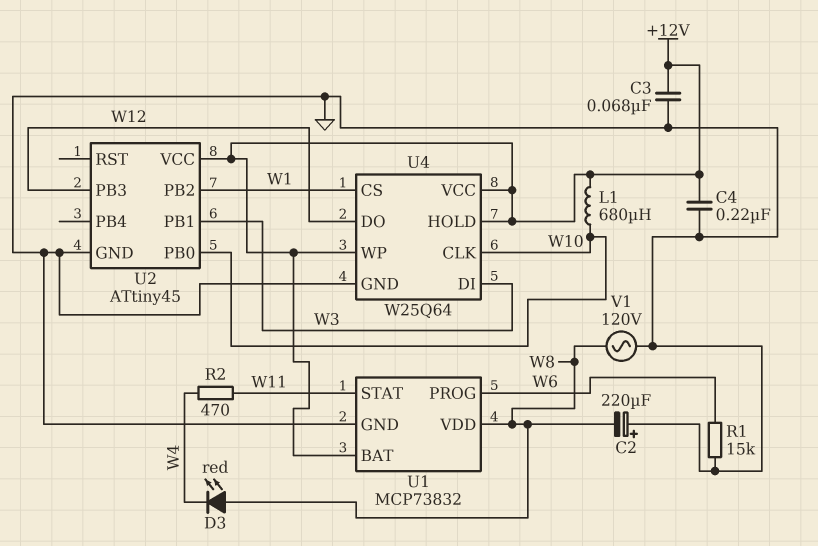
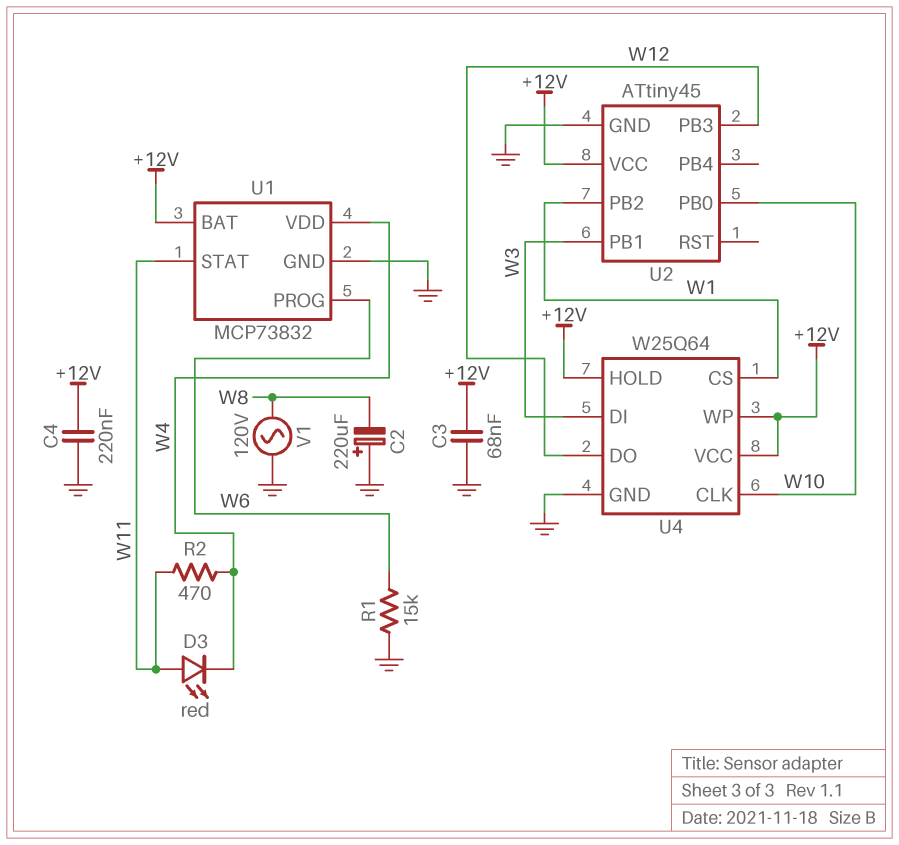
D3: LED red (A W8, K W4) -> LED red (A W11, K W4)
L1: 680uH (+12V, W10) -> none
U1 pin VDD: W8 -> W4

